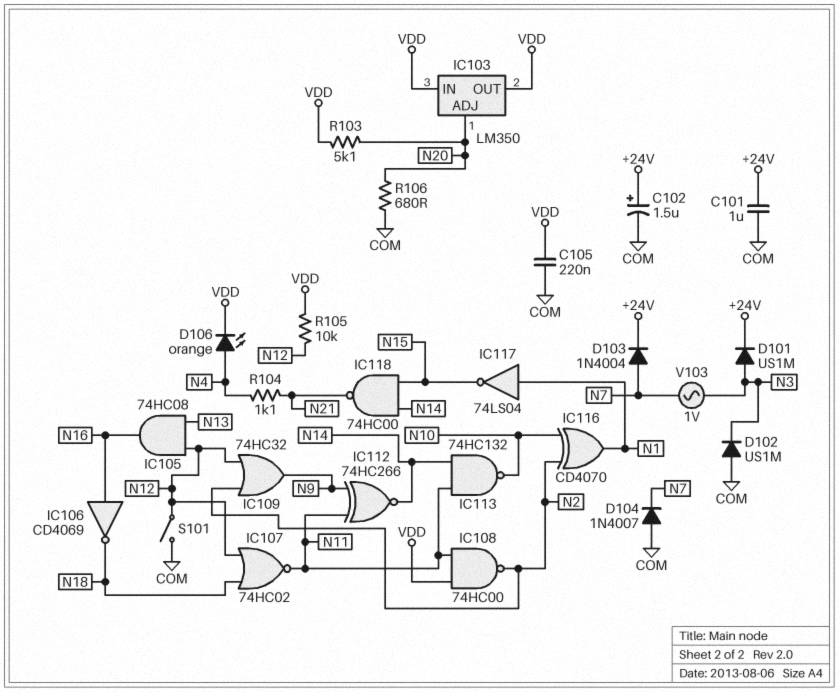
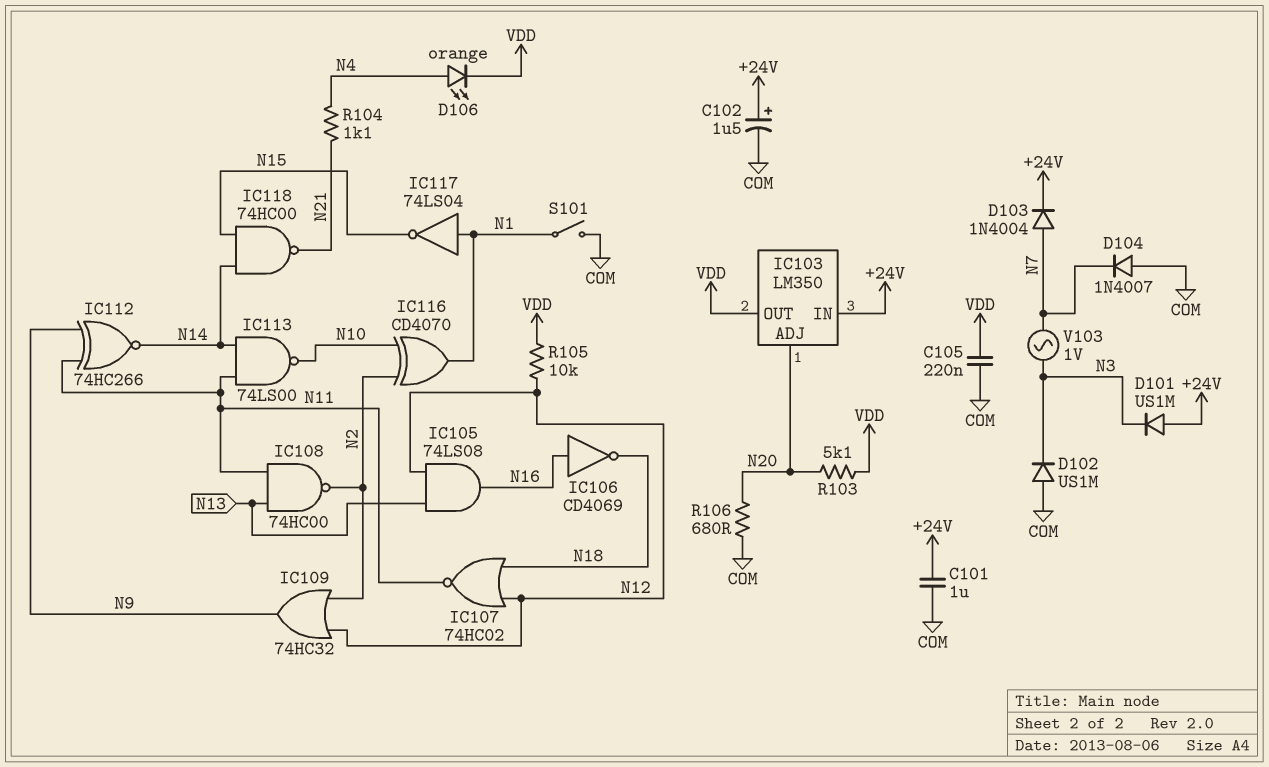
D101: diode US1M (A N3, K +24V) -> diode US1M (A +24V, K N3)
IC103 pin IN: VDD -> +24V
IC105: AND 74HC08 (in N12, in N13, out N16) -> AND 74LS08 (in N12, in N13, out N16)
IC108: NAND 74HC00 (in N11, in VDD, out N2) -> NAND 74HC00 (in N11, in N13, out N2)
IC113: NAND 74HC132 (in N11, in N14, out N10) -> NAND 74LS00 (in N11, in N14, out N10)
S101: switch (COM, N12) -> switch (COM, N1)

